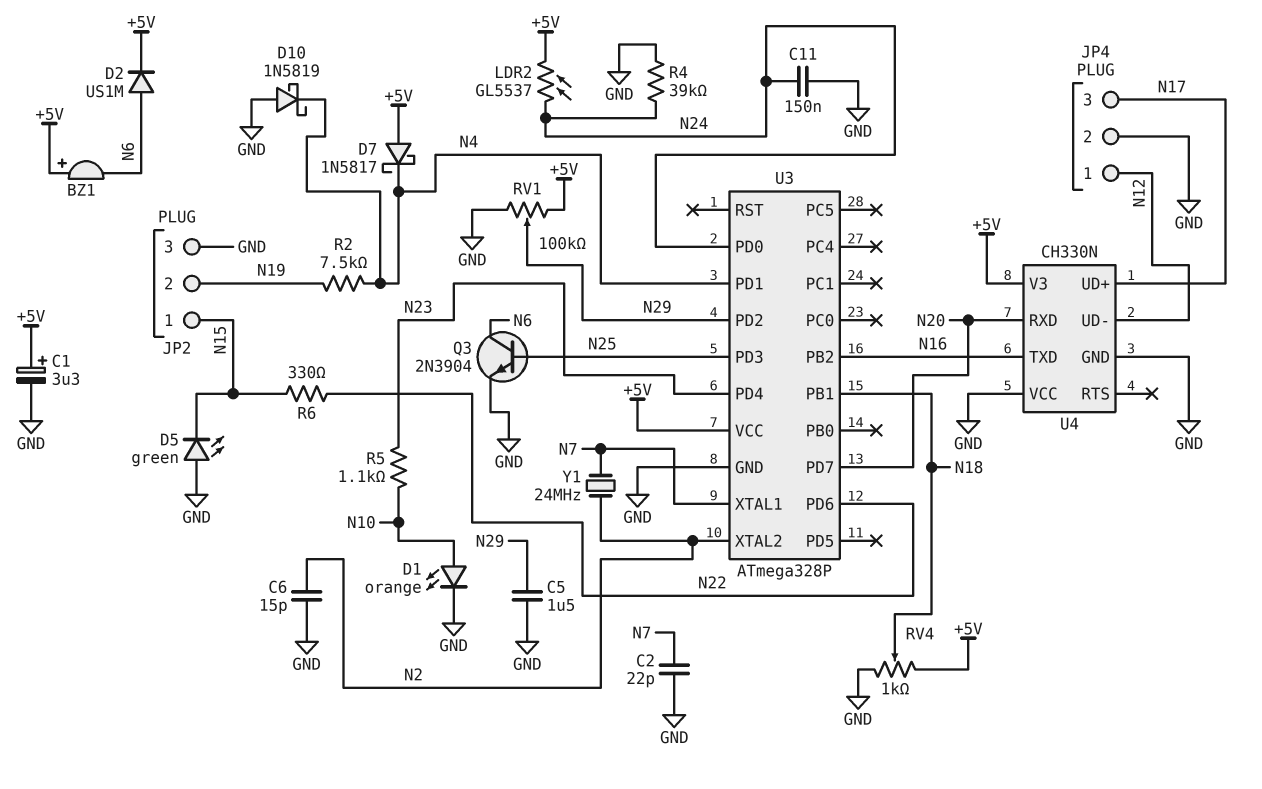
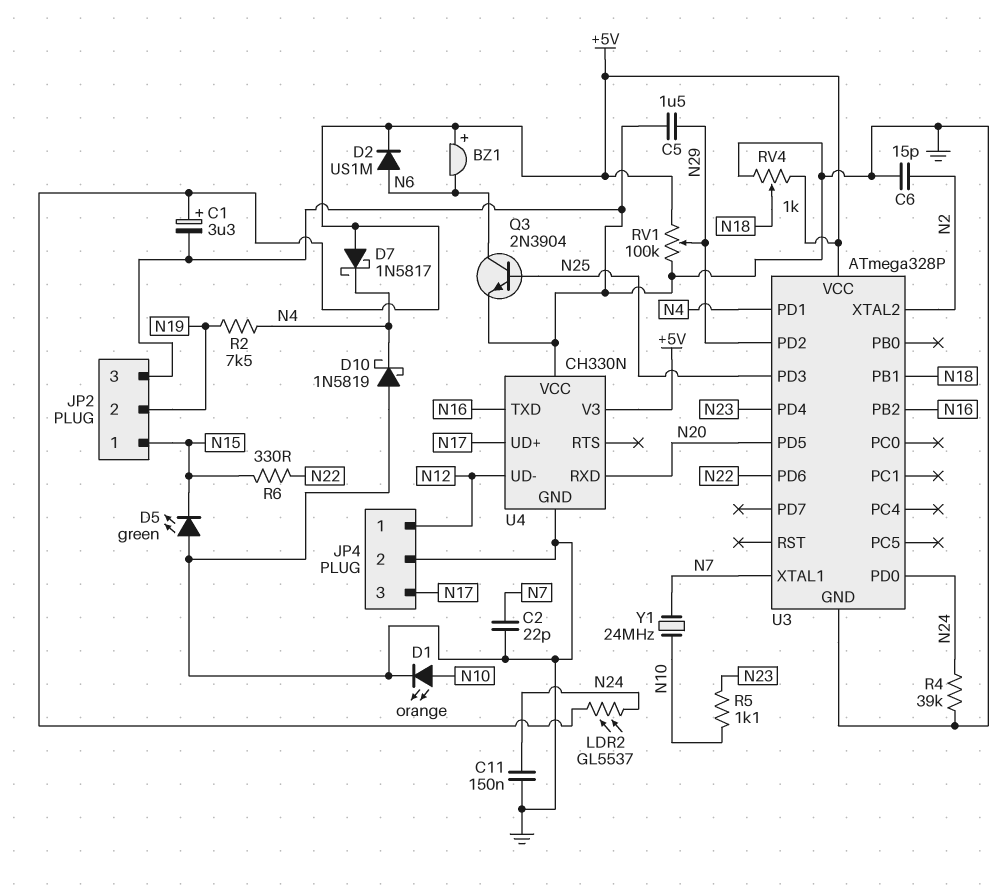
U3 pin PD5: none -> N20
U3 pin PD7: N20 -> none
Y1: 24MHz (N2, N7) -> 24MHz (N7, N10)

